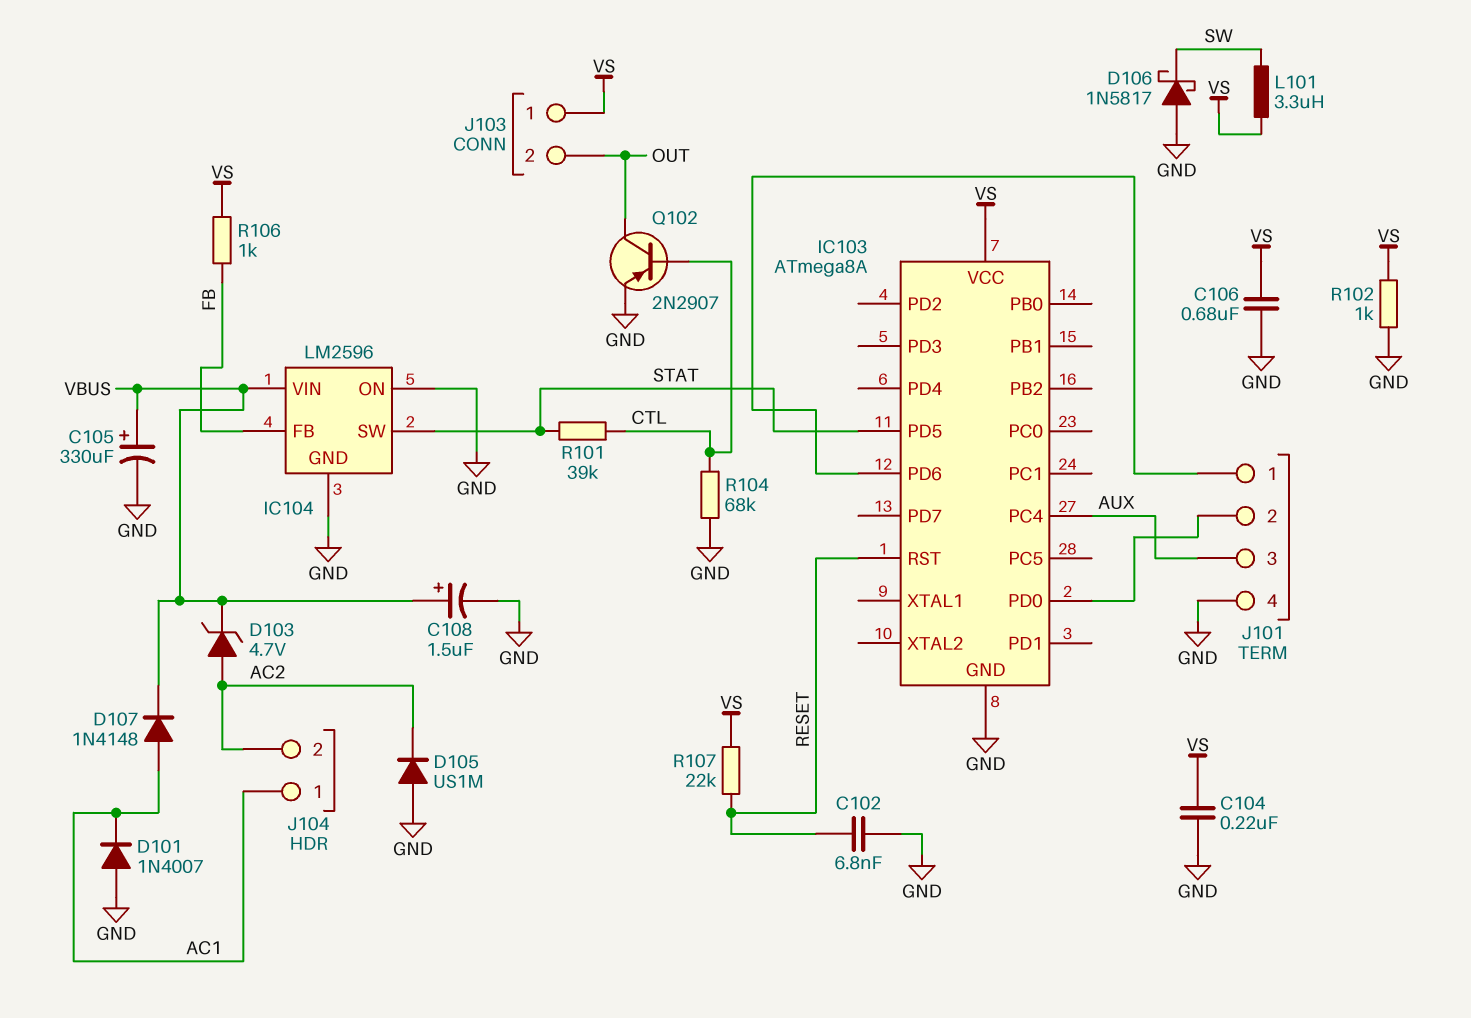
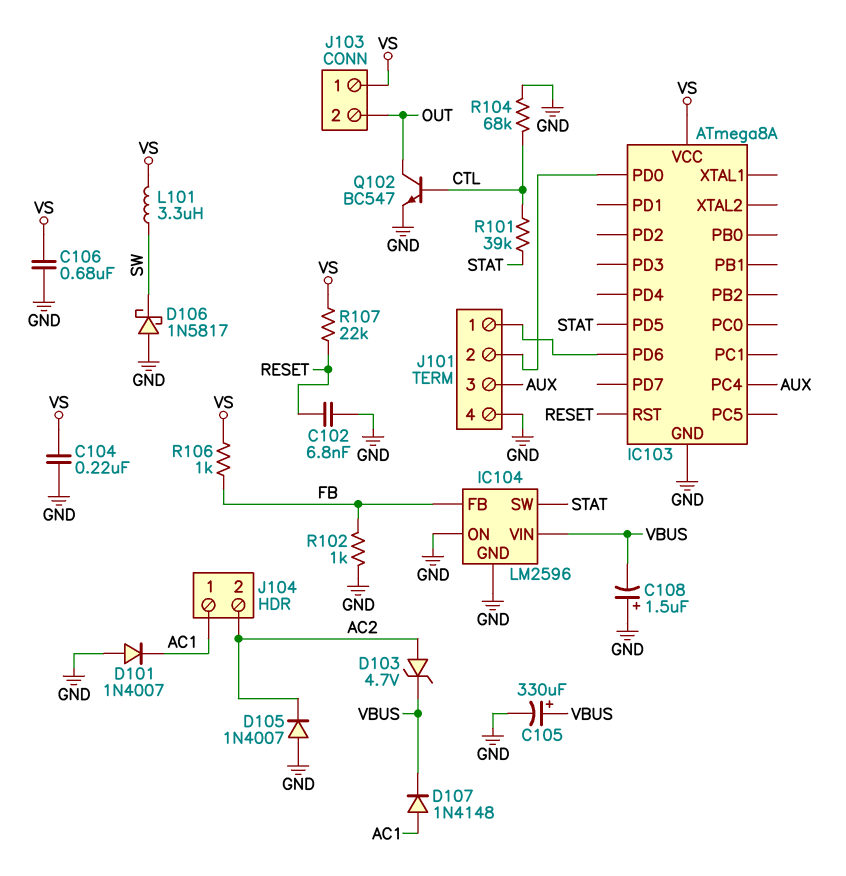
C108: 1.5uF (plus VBUS, minus GND) -> 1.5uF (plus GND, minus VBUS)
D105: diode US1M (A GND, K AC2) -> diode 1N4007 (A GND, K AC2)
Q102: PNP 2N2907 (B CTL, C OUT, E GND) -> NPN BC547 (B CTL, C OUT, E GND)
R102: 1k (GND, VS) -> 1k (FB, GND)

